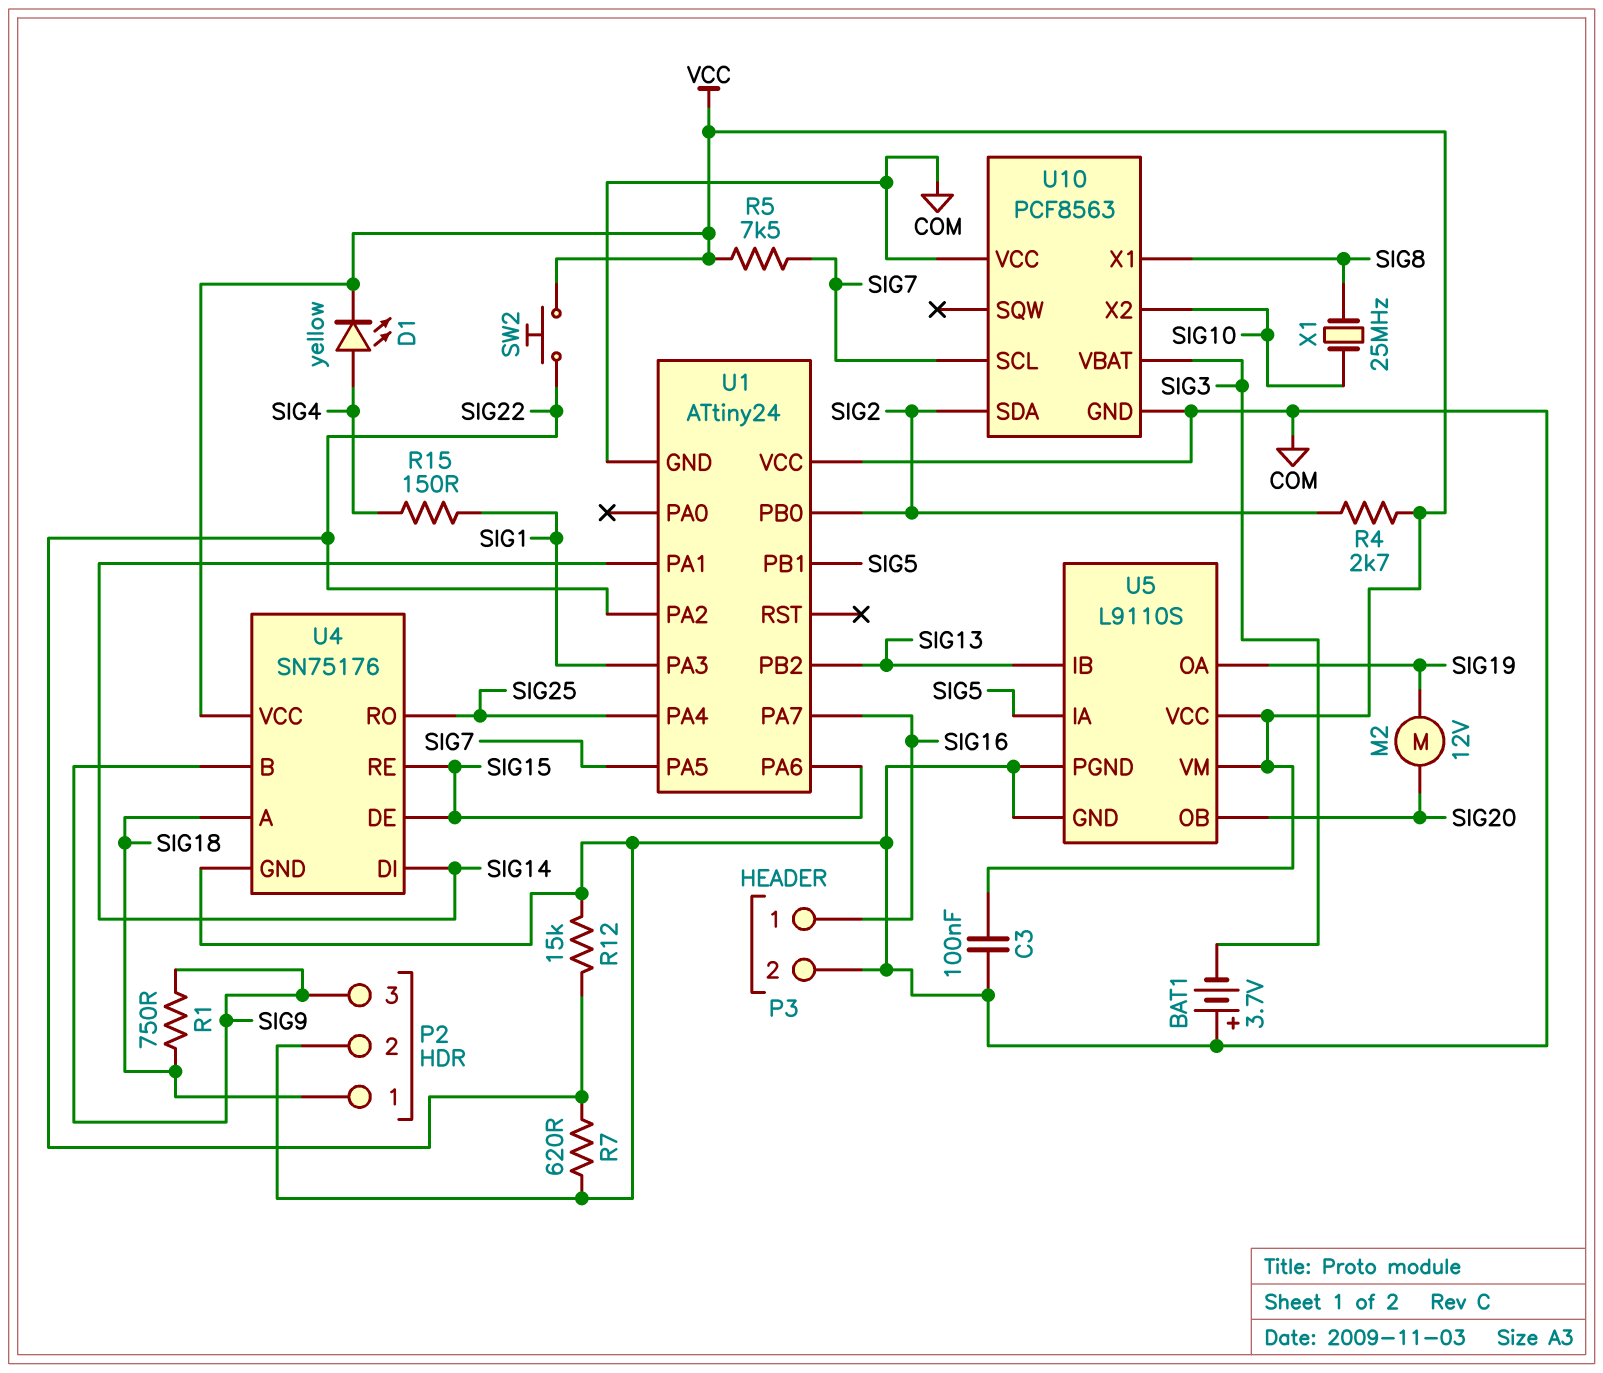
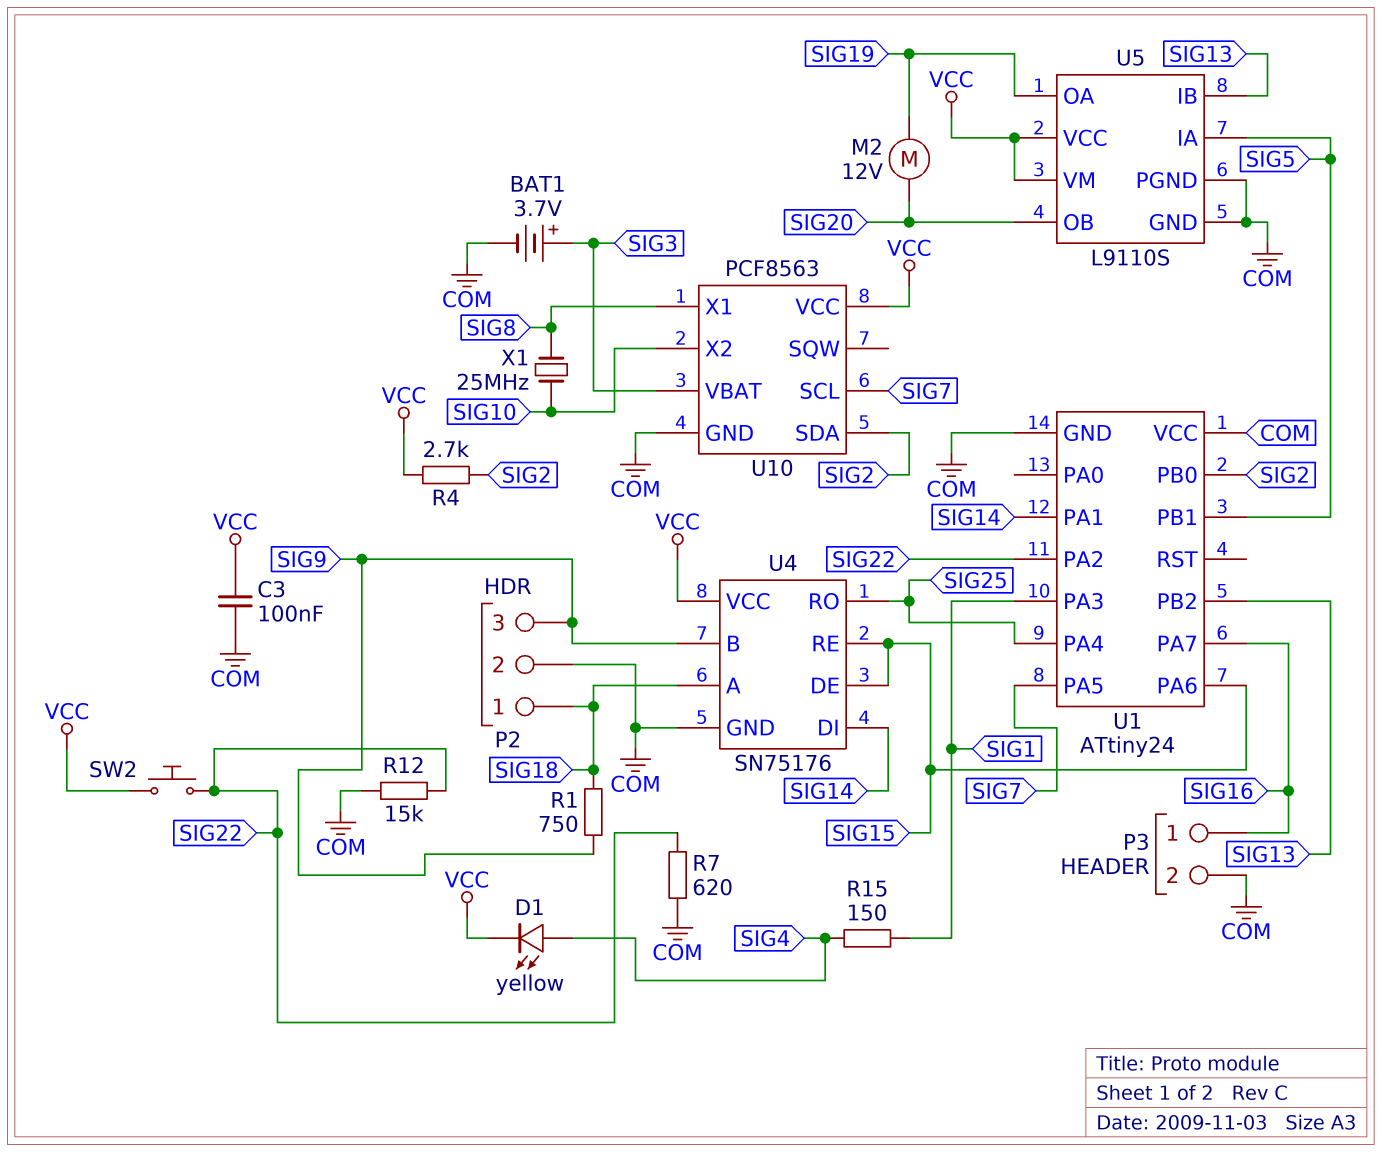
BAT1: 3.7V (plus COM, minus SIG3) -> 3.7V (plus SIG3, minus COM)
R5: 7.5k (SIG7, VCC) -> none
U10 pin VCC: COM -> VCC

